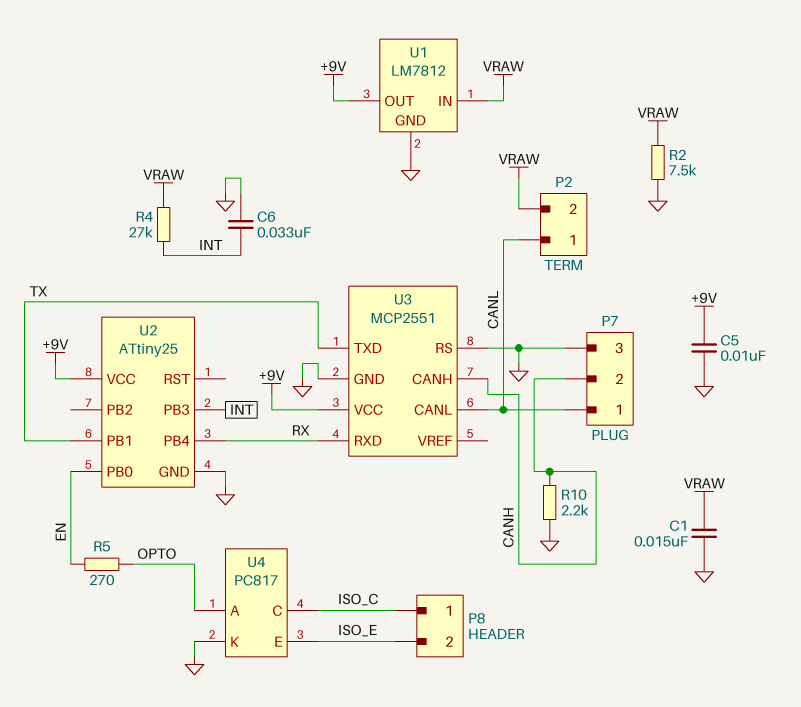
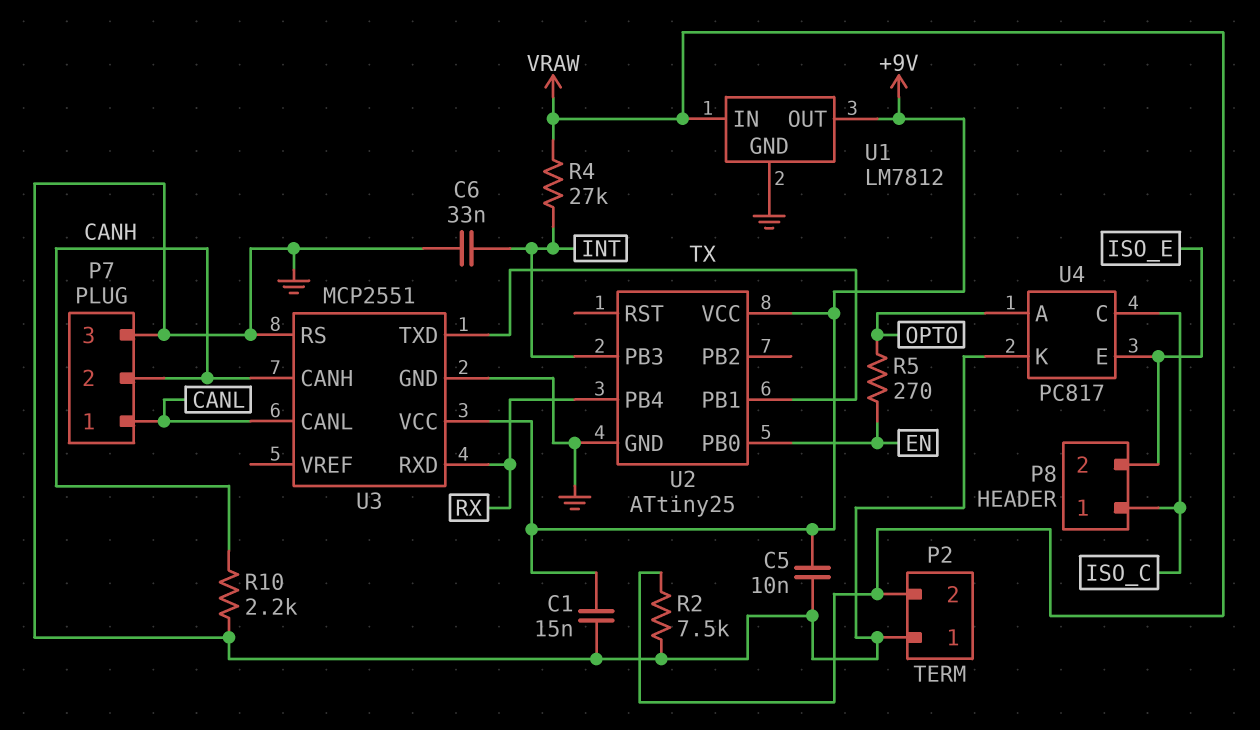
C1: 15nF (GND, VRAW) -> 15nF (+9V, GND)
P2 pin 1: CANL -> GND

